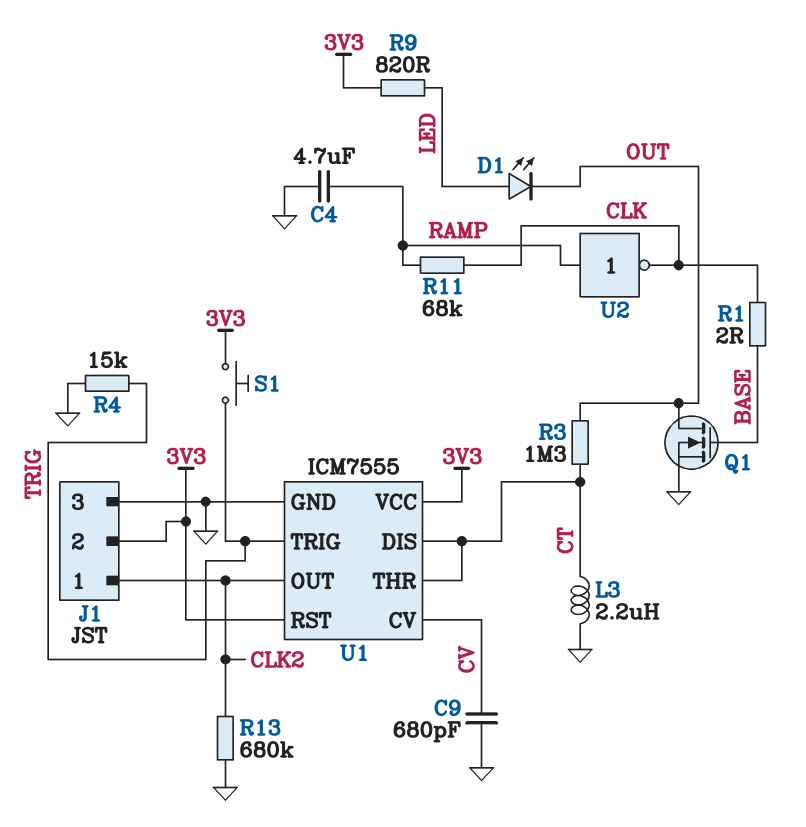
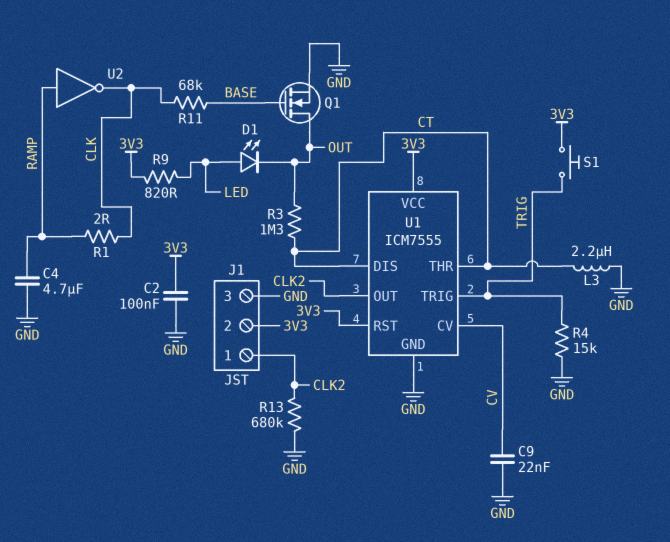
C2: none -> 100nF (3V3, GND)
C9: 680pF (CV, GND) -> 22nF (CV, GND)
R1: 2 (BASE, CLK) -> 2 (CLK, RAMP)
R11: 68k (CLK, RAMP) -> 68k (BASE, CLK)

